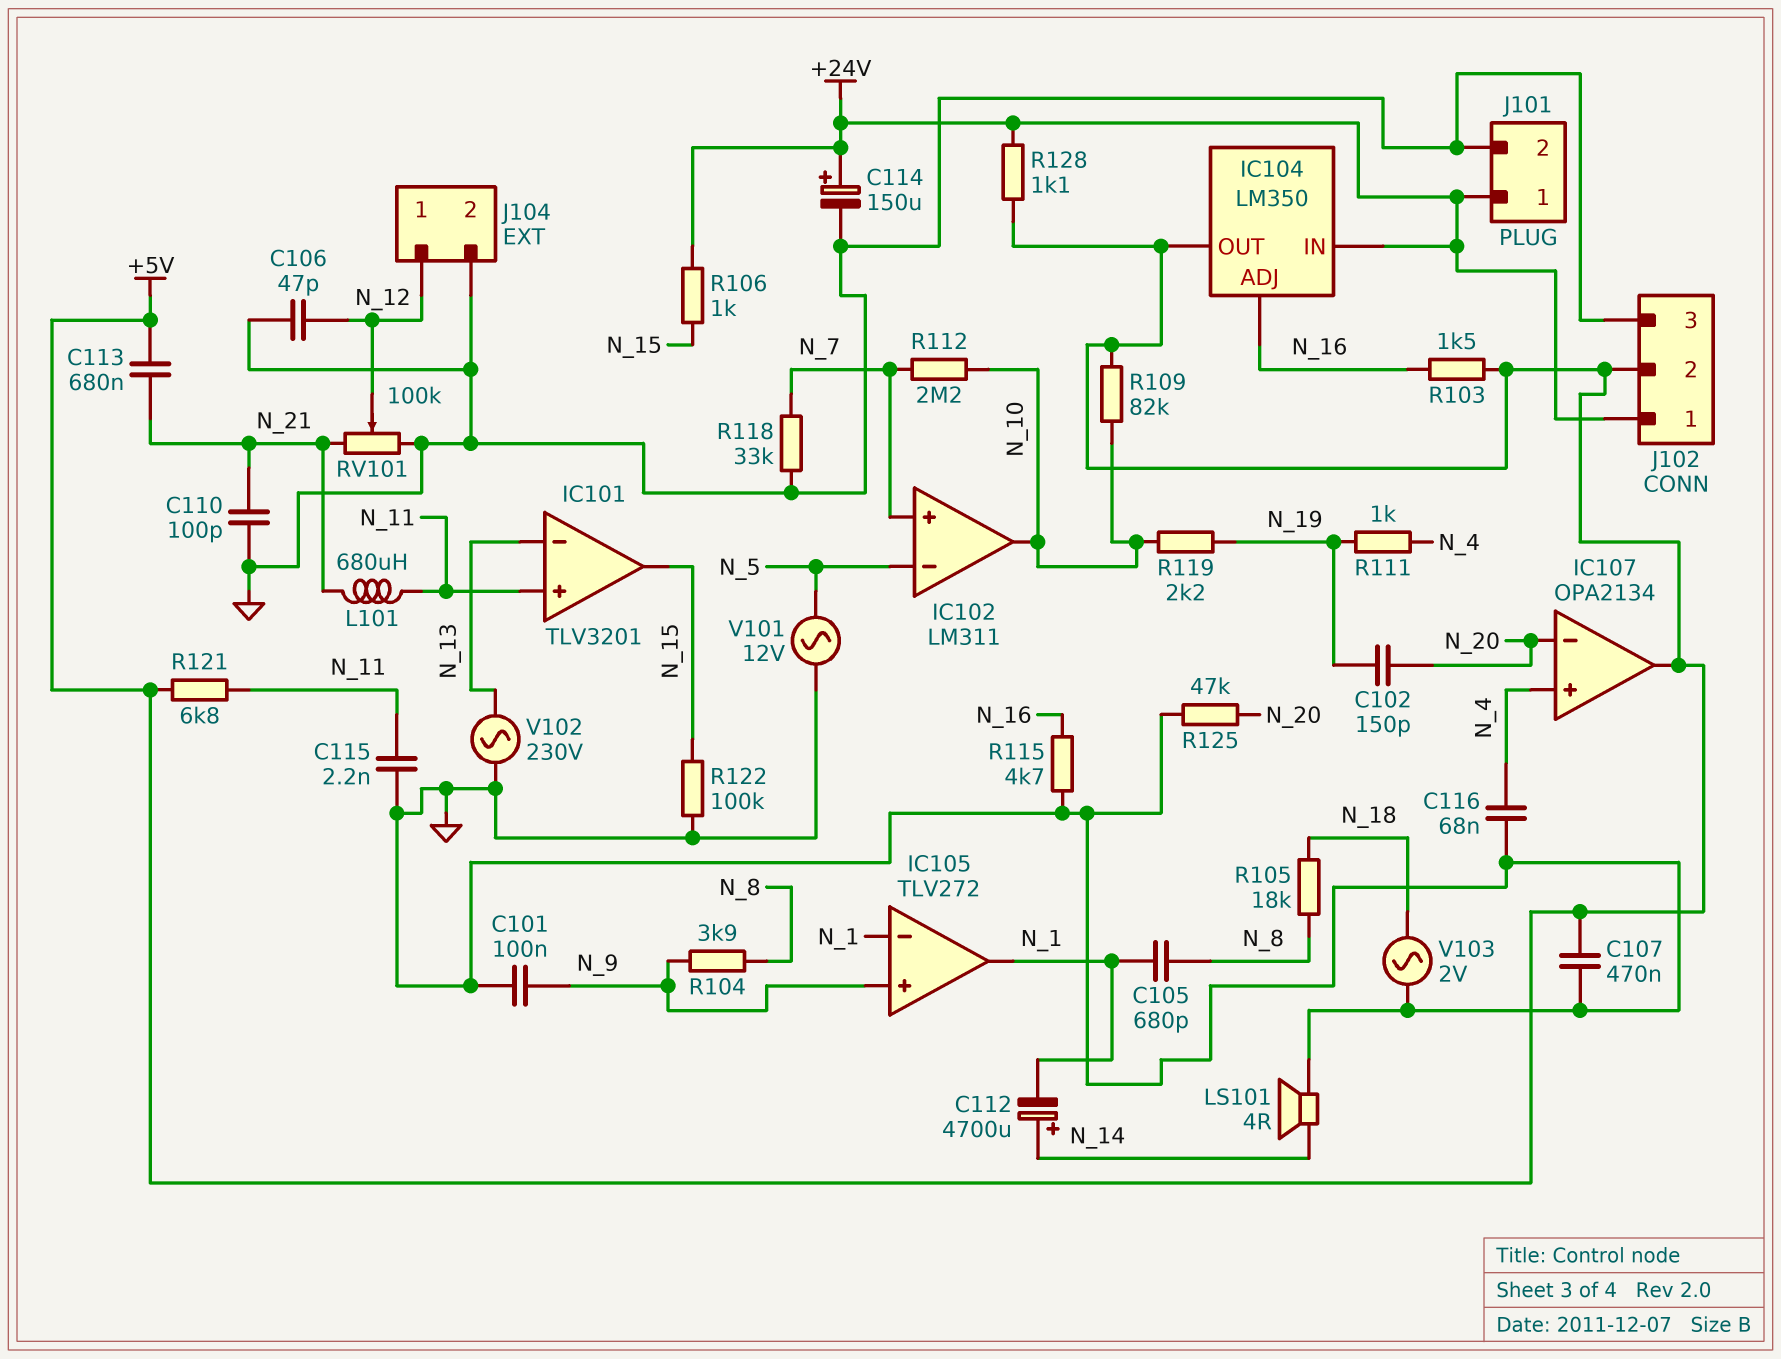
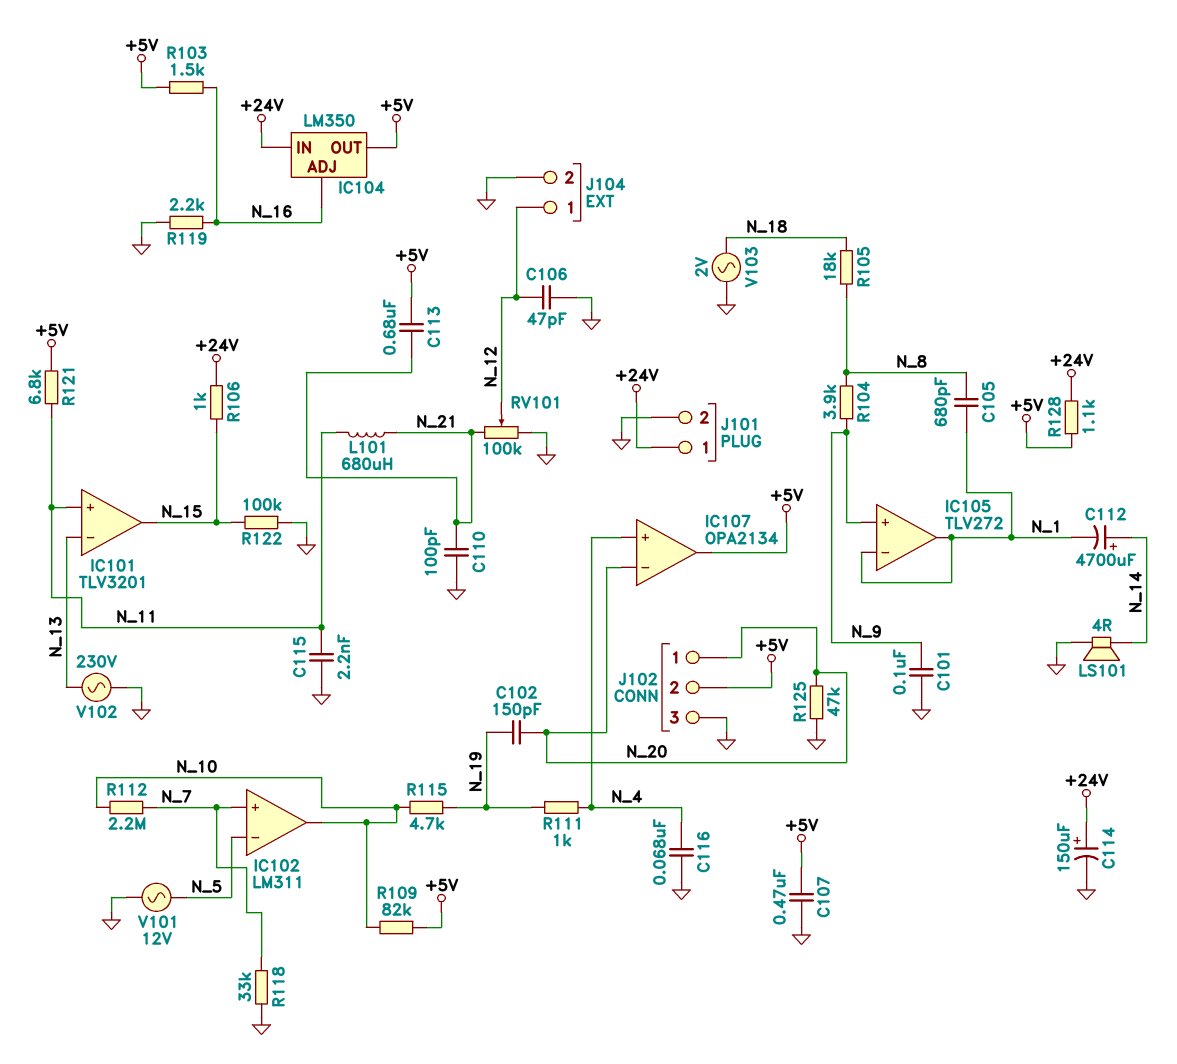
J102 pin 1: +24V -> N_20
R115: 4.7k (GND, N_16) -> 4.7k (N_10, N_19)
R119: 2.2k (N_10, N_19) -> 2.2k (GND, N_16)

